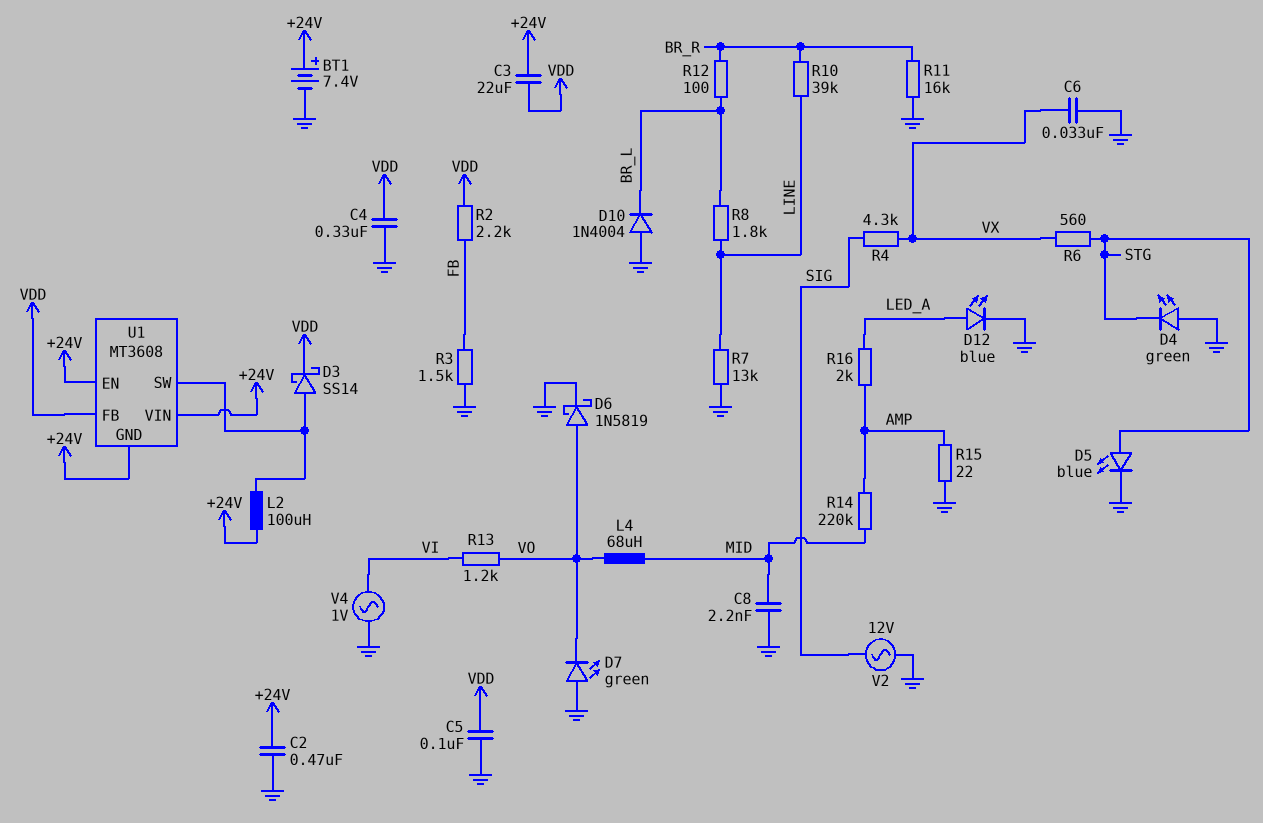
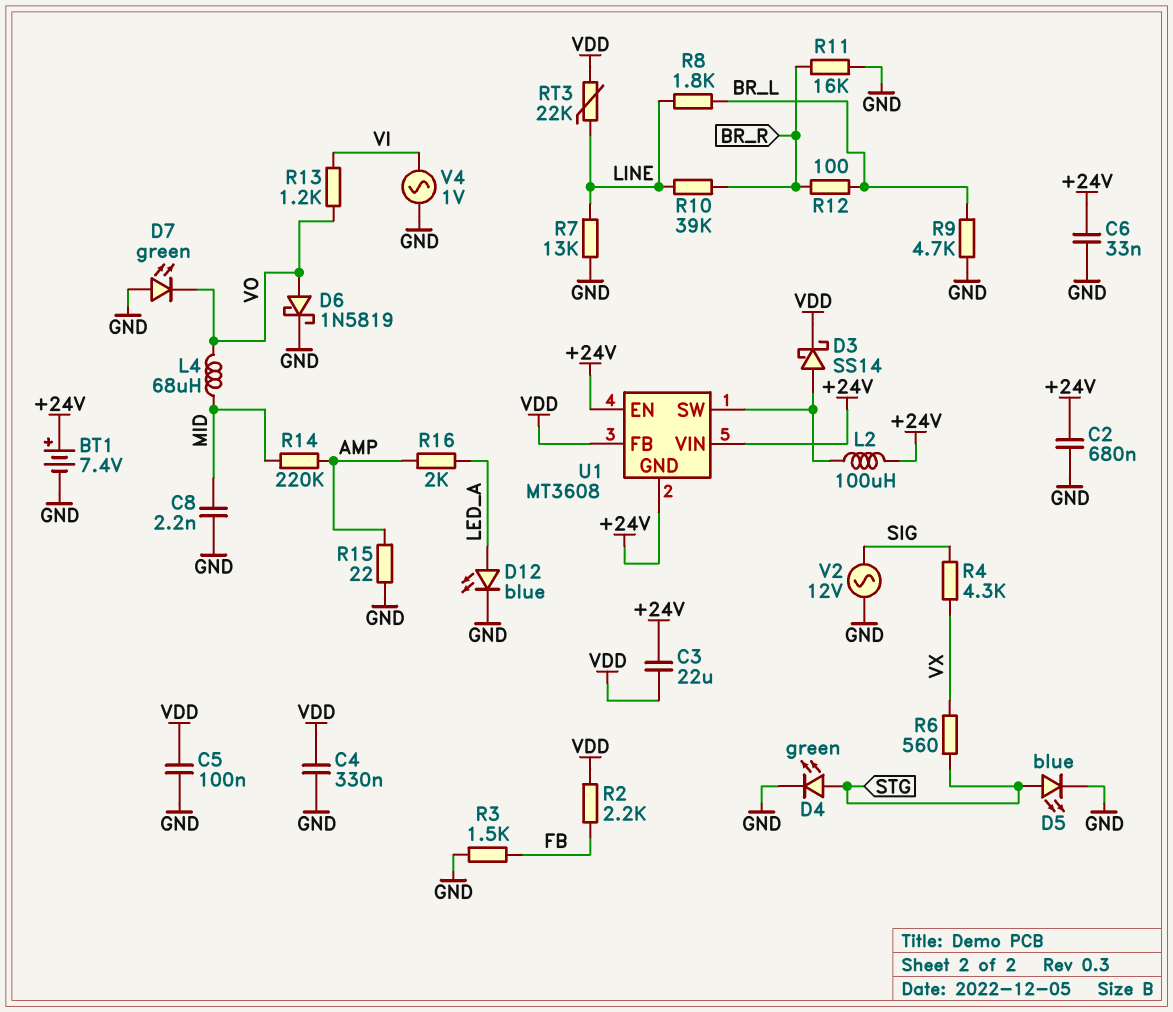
C2: 470nF (+24V, GND) -> 680nF (+24V, GND)
C6: 33nF (GND, VX) -> 33nF (+24V, GND)
D4: LED green (A GND, K STG) -> LED green (A STG, K GND)
D10: diode 1N4004 (A GND, K BR_L) -> none
R9: none -> 4.7k (BR_L, GND)
RT3: none -> 22k (LINE, VDD)

